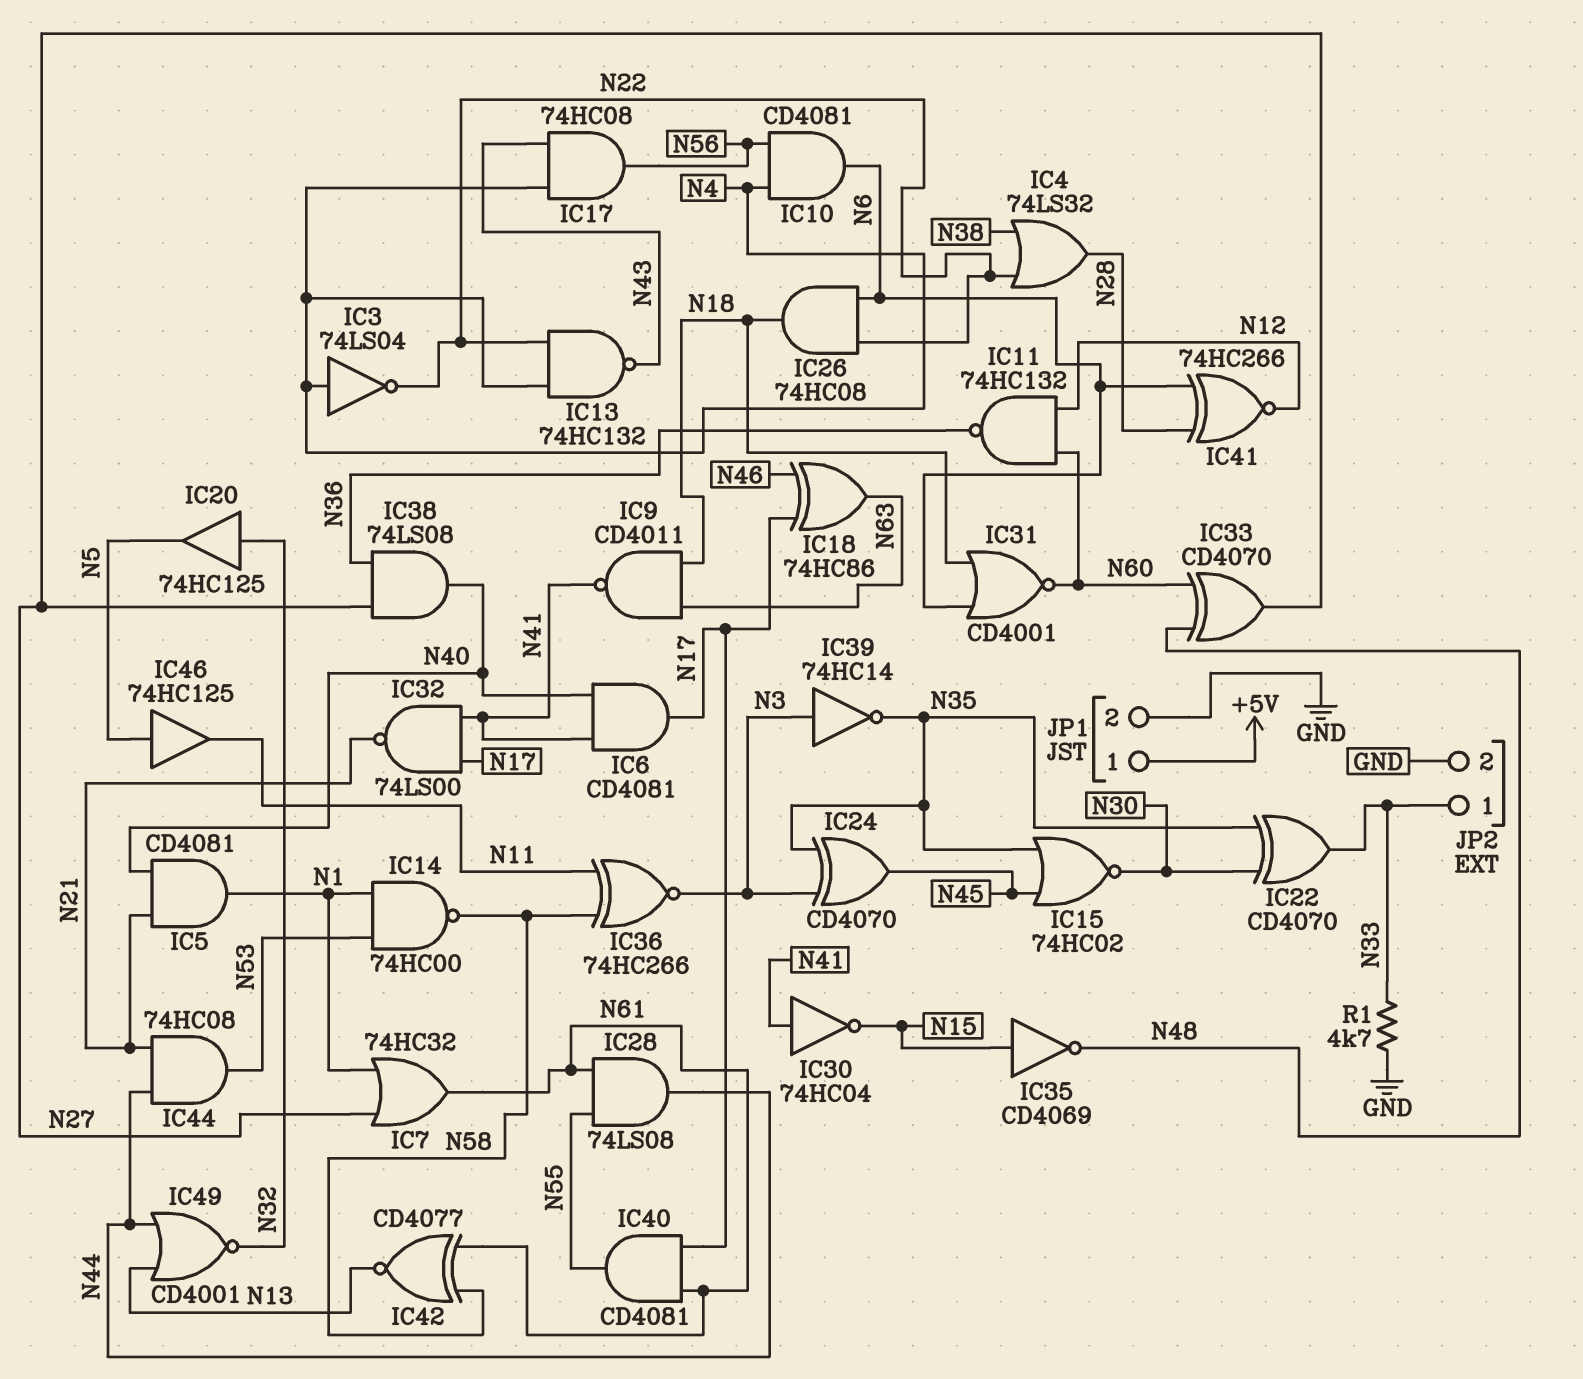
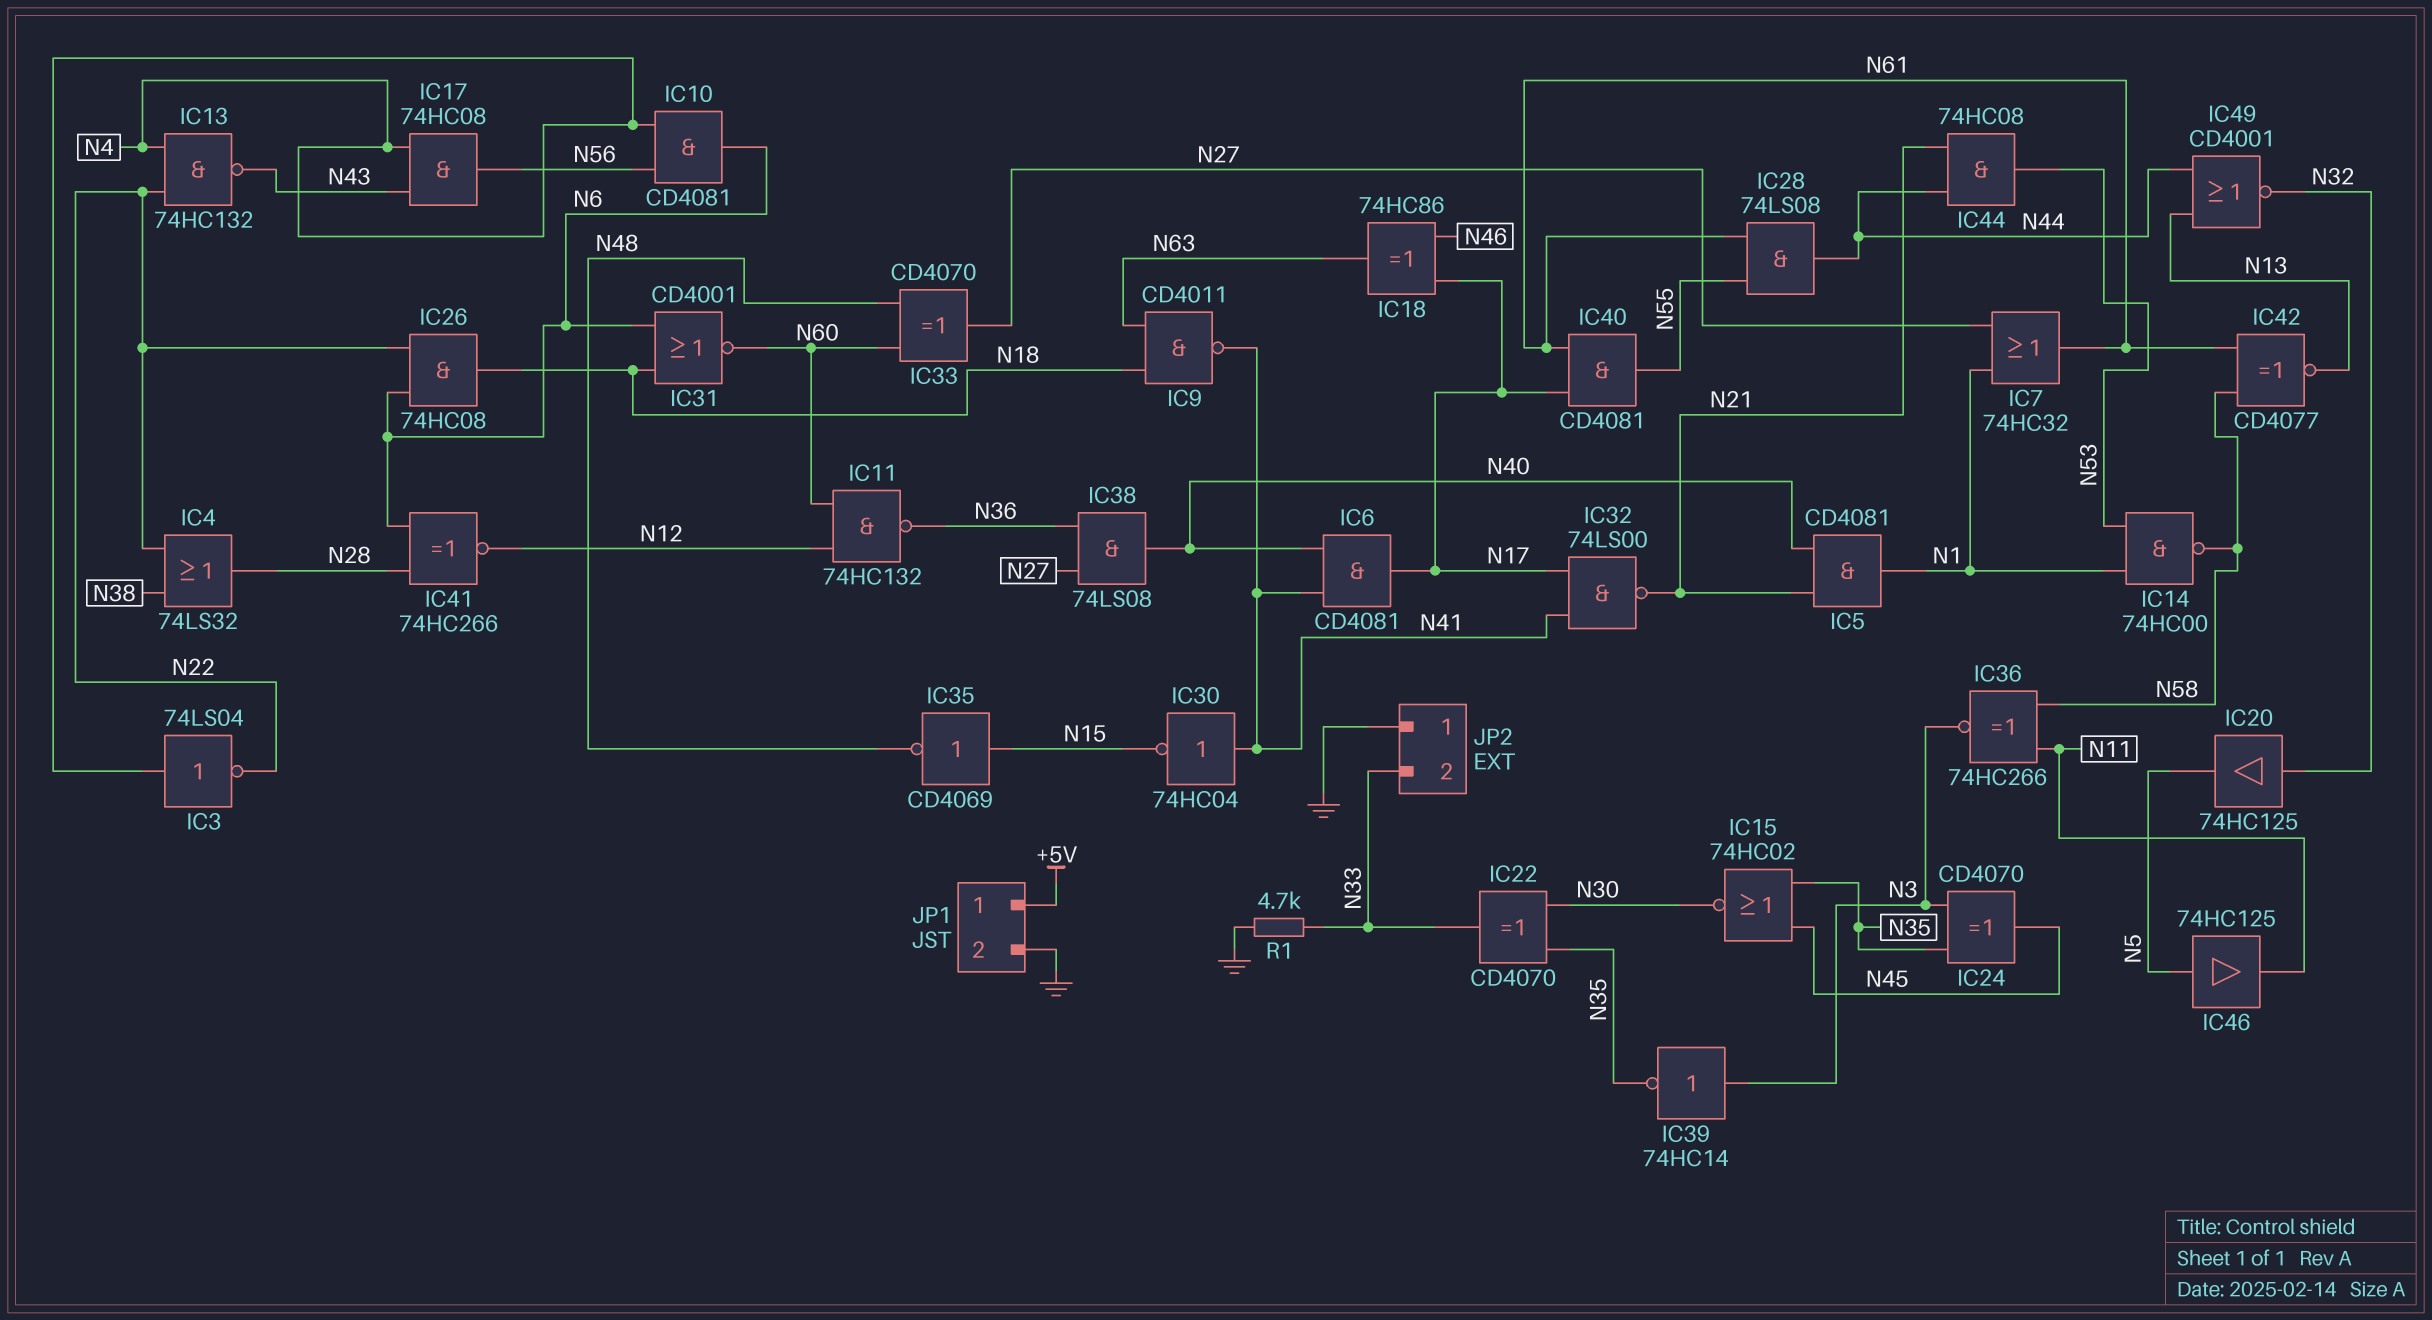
JP2 pin 1: N33 -> GND
JP2 pin 2: GND -> N33

